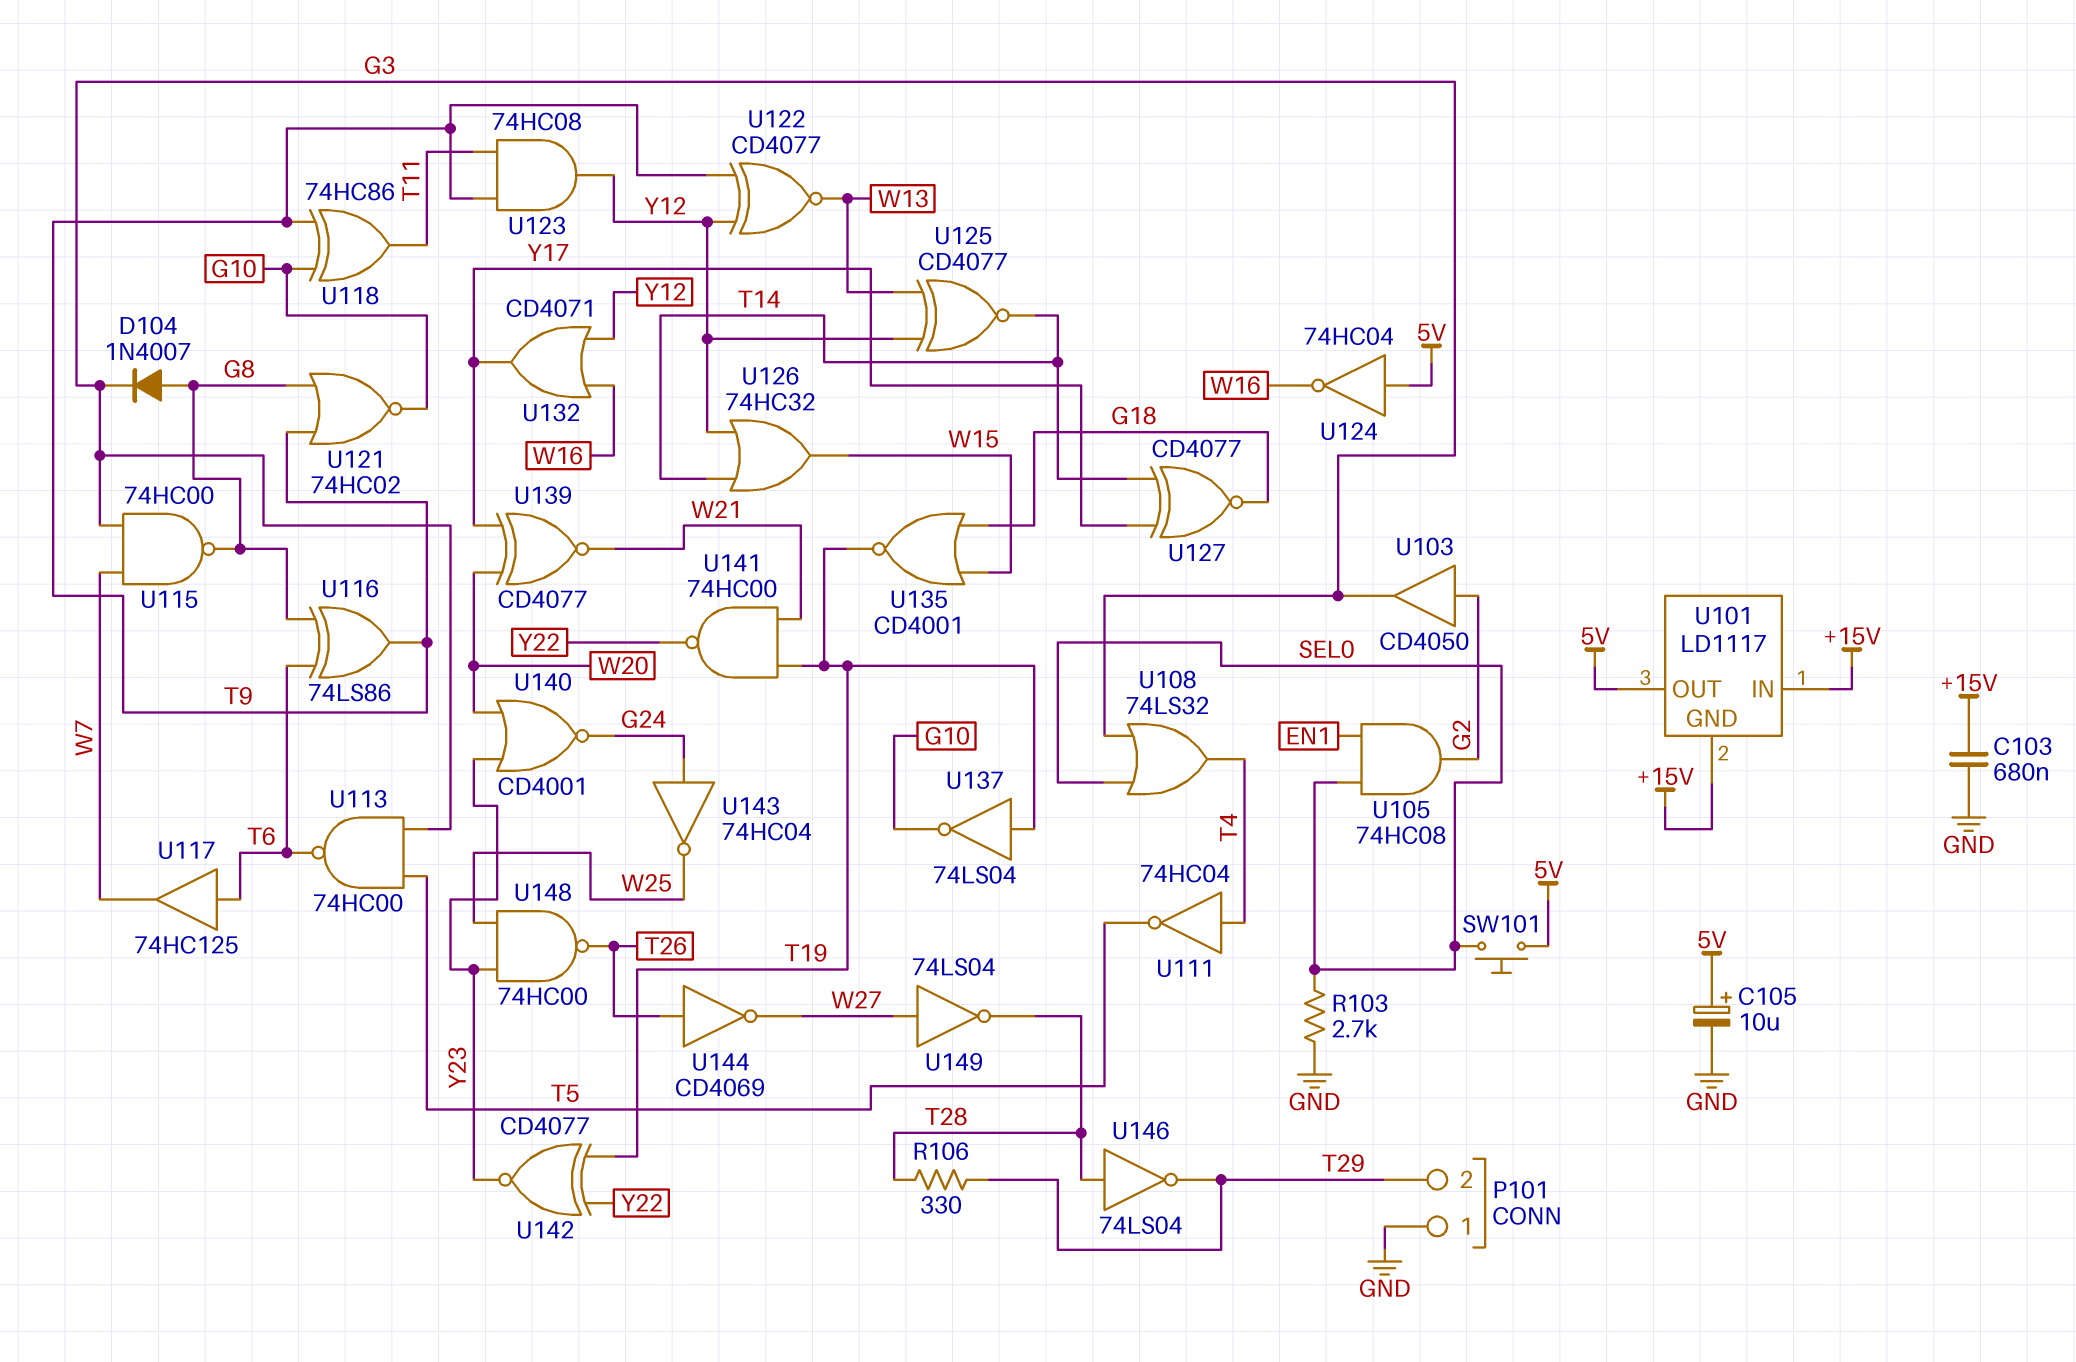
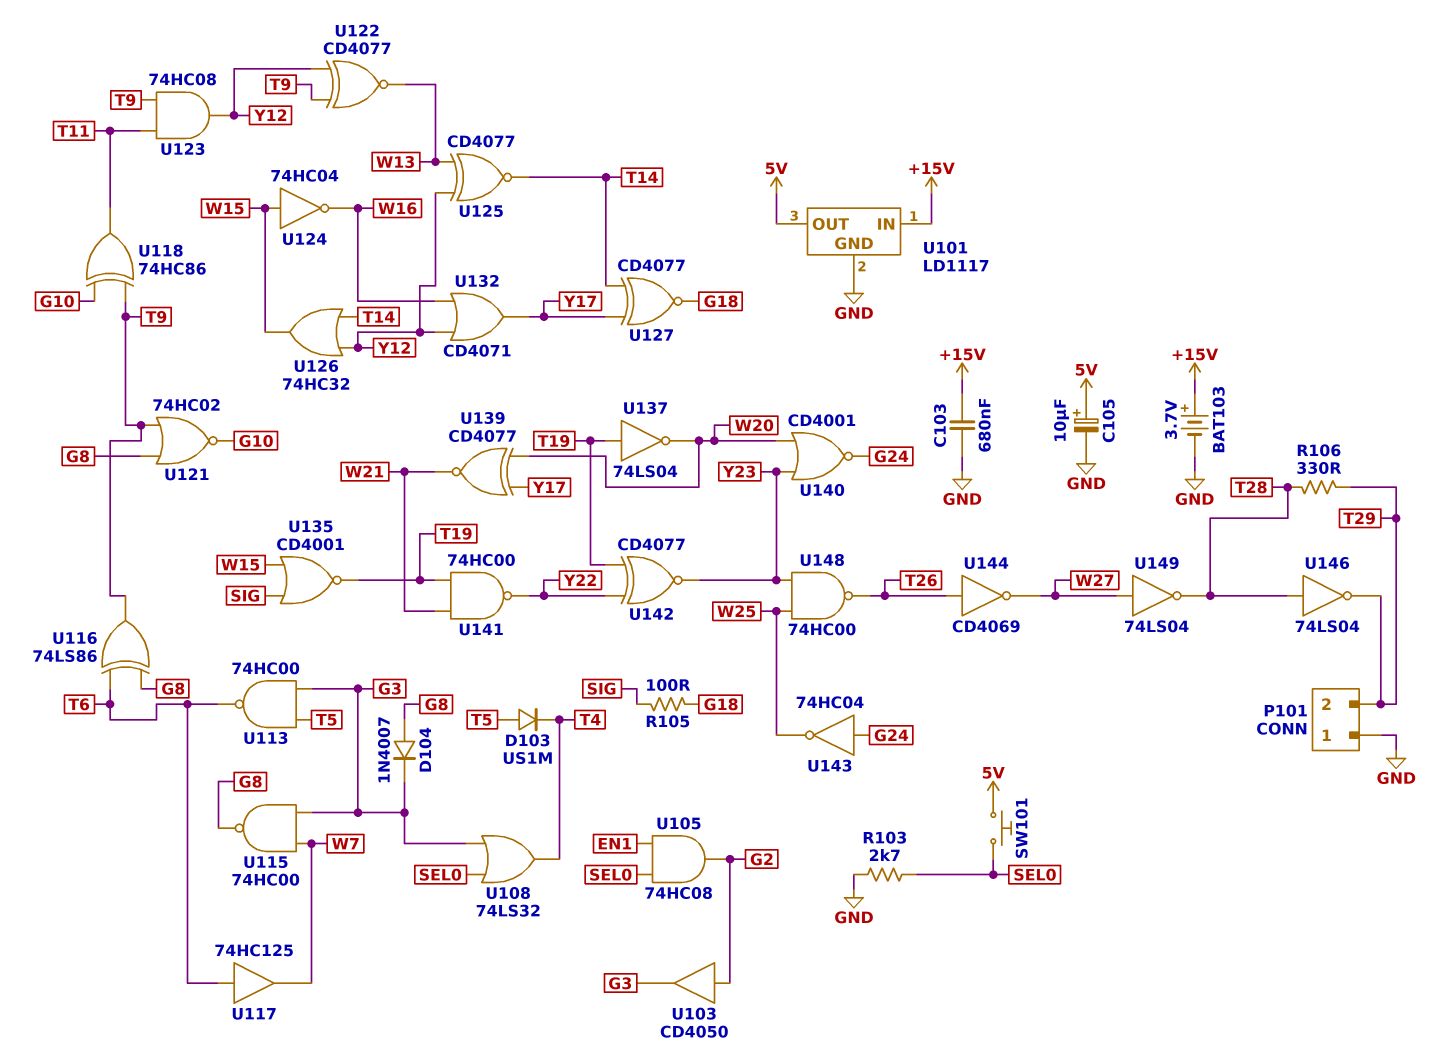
BAT103: none -> 3.7V (plus +15V, minus GND)
D103: none -> diode US1M (A T5, K T4)
R105: none -> 100 (G18, SIG)
U101 pin GND: +15V -> GND
U111: NOT 74HC04 (in T4, out T5) -> none
U124: NOT 74HC04 (in 5V, out W16) -> NOT 74HC04 (in W15, out W16)
U135: NOR CD4001 (in G18, in W15, out T19) -> NOR CD4001 (in SIG, in W15, out T19)
U137: NOT 74LS04 (in T19, out G10) -> NOT 74LS04 (in T19, out W20)

